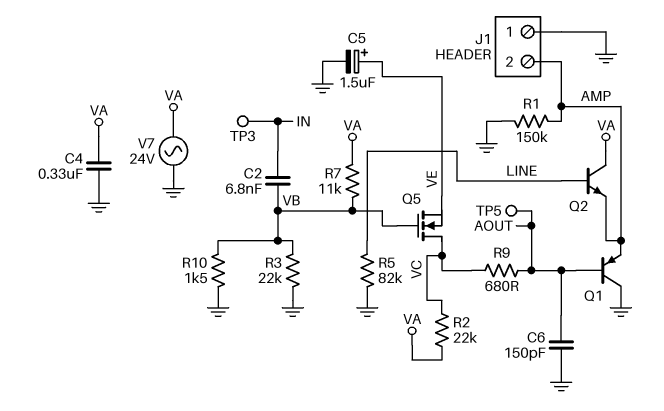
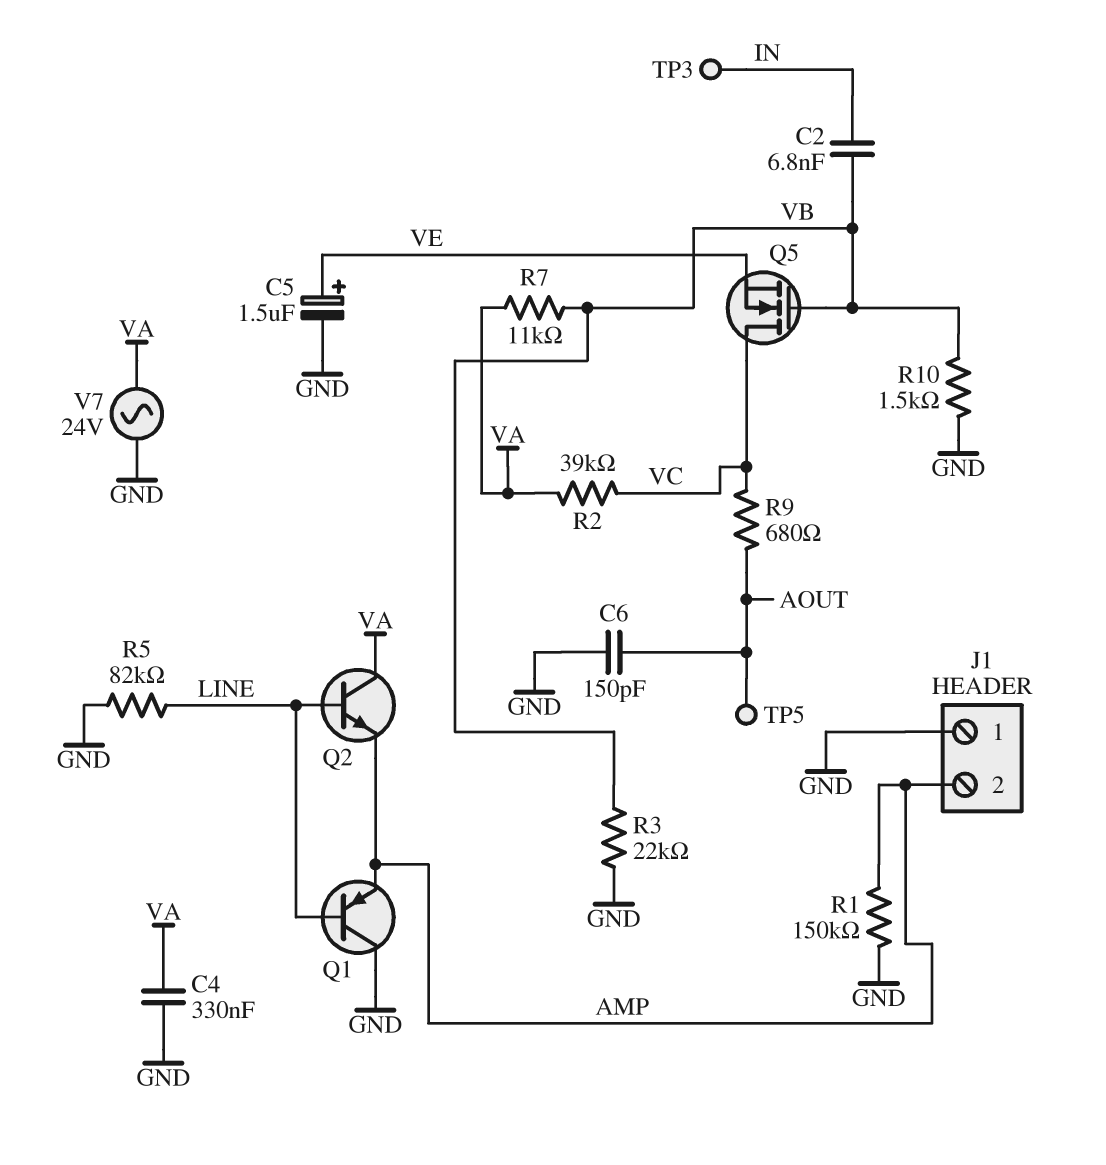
Q1: PNP (B AOUT, C GND, E AMP) -> PNP (B LINE, C GND, E AMP)
R2: 22k (VA, VC) -> 39k (VA, VC)

